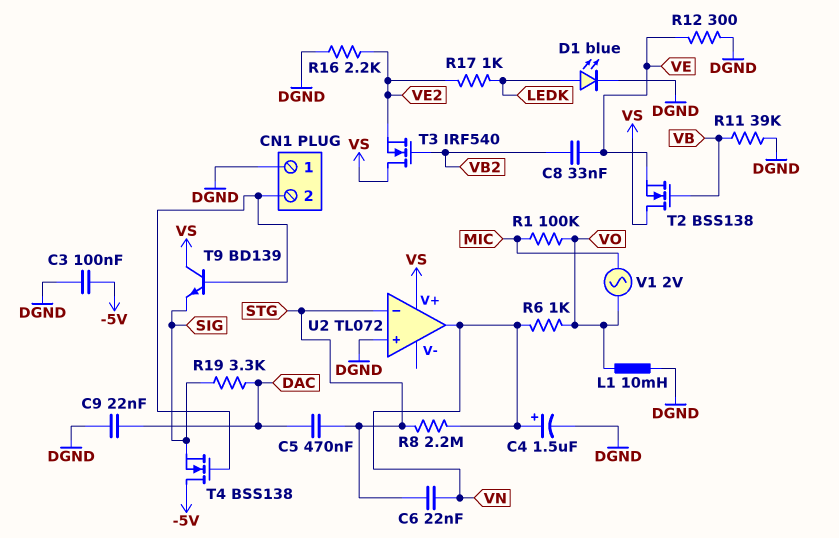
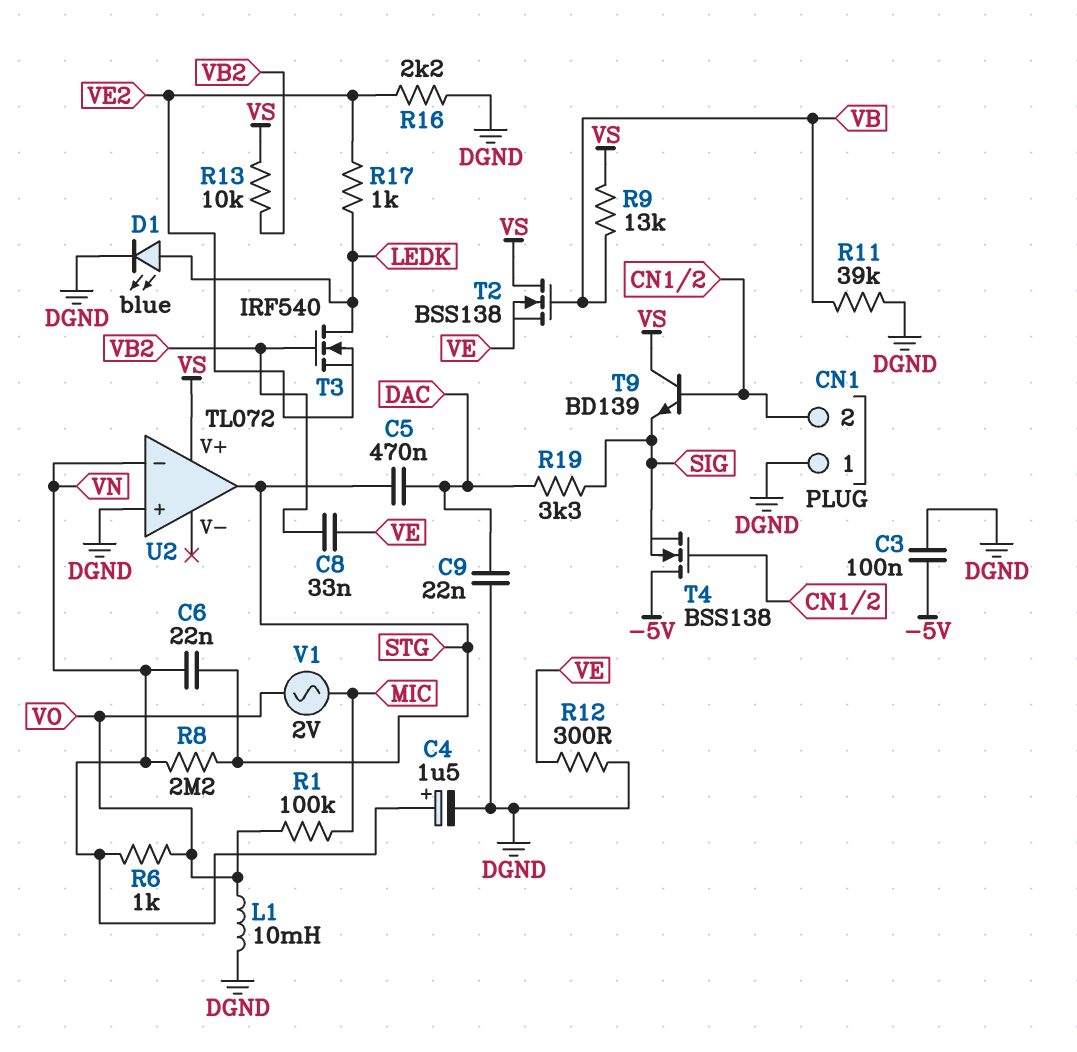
R9: none -> 13k (VB, VS)
R13: none -> 10k (VB2, VS)
T3: NMOS IRF540 (G VB2, D VS, S VE2) -> NMOS IRF540 (G VB2, D LEDK, S VE2)
U2 pin in-: STG -> VN
U2 pin out: VN -> STG

